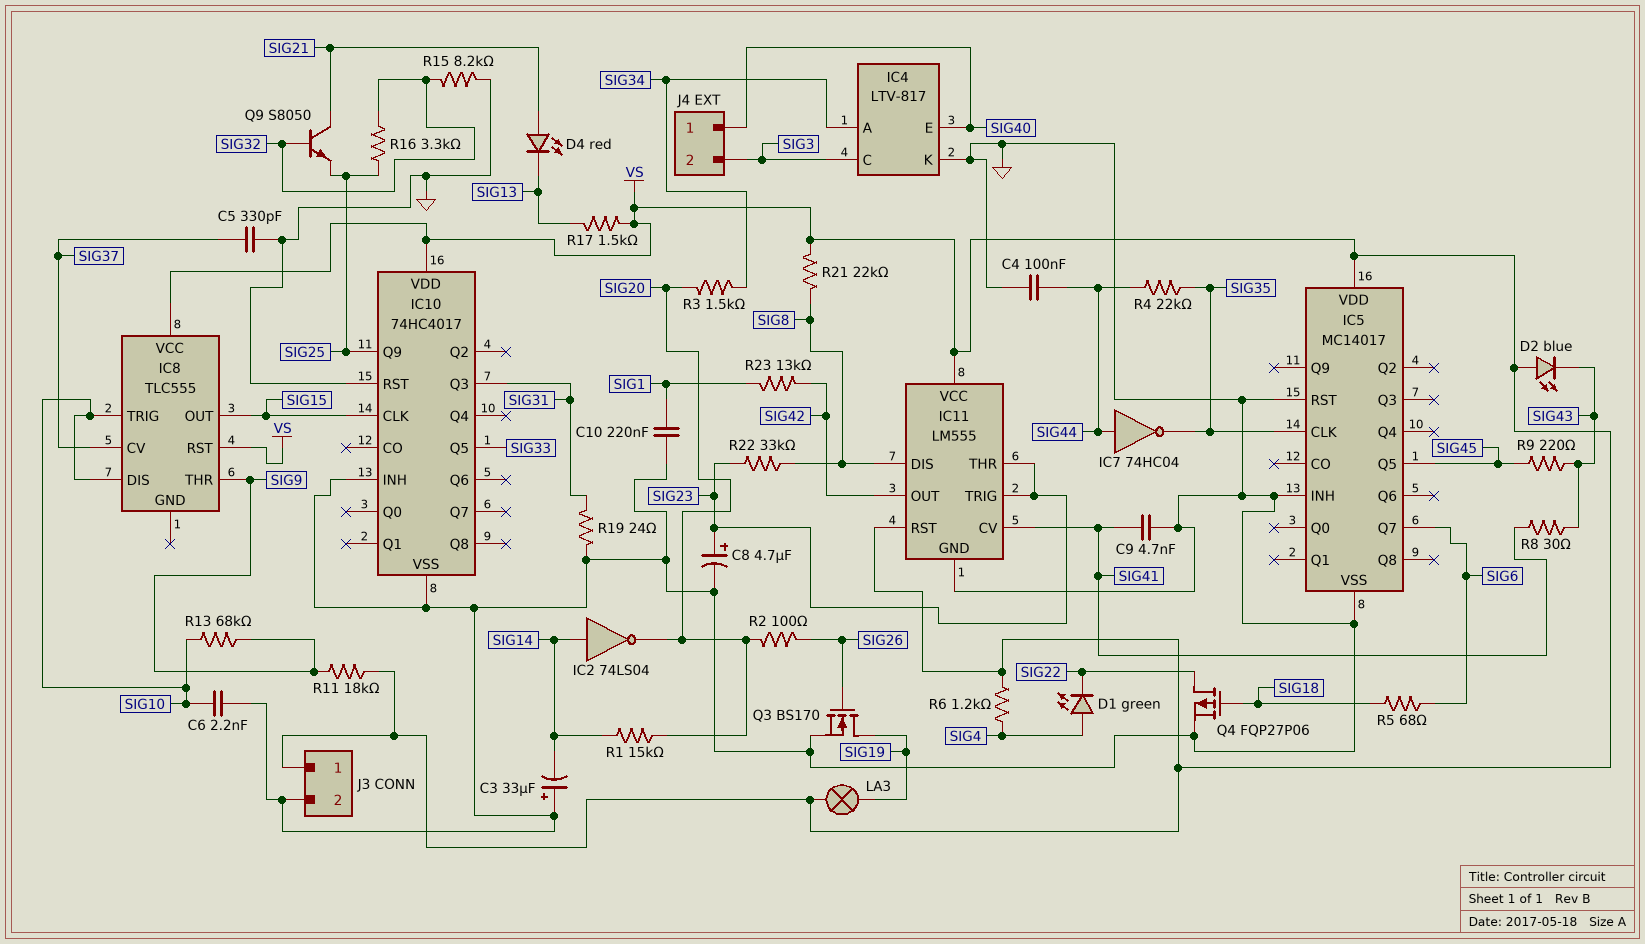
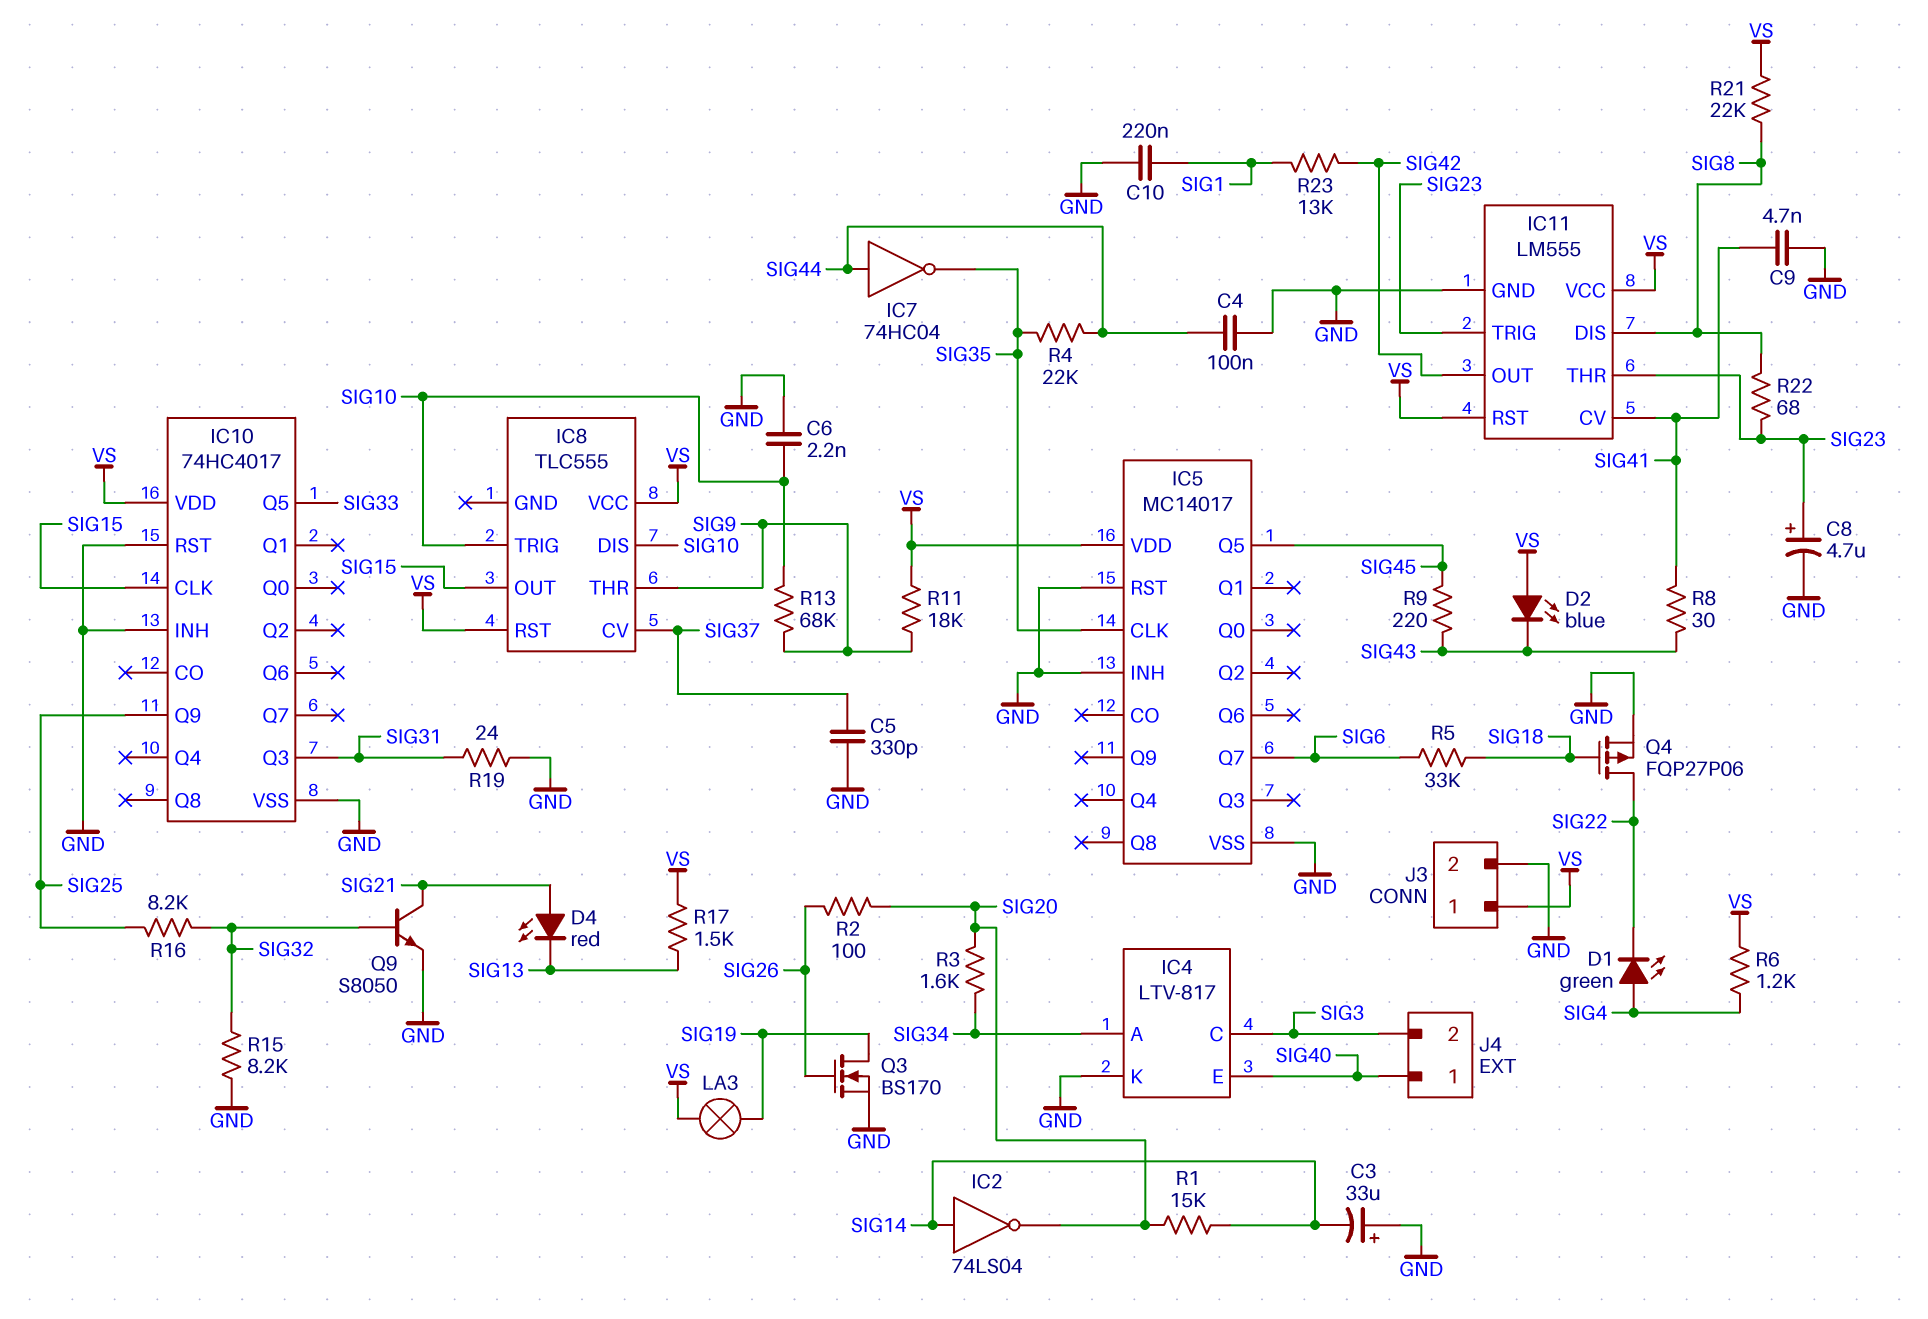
Q9: NPN S8050 (B SIG32, C SIG21, E SIG25) -> NPN S8050 (B SIG32, C SIG21, E GND)
R3: 1.5k (SIG20, SIG34) -> 1.6k (SIG20, SIG34)
R5: 68 (SIG6, SIG18) -> 33k (SIG6, SIG18)
R16: 3.3k (SIG25, SIG32) -> 8.2k (SIG25, SIG32)
R22: 33k (SIG8, SIG23) -> 68 (SIG8, SIG23)

